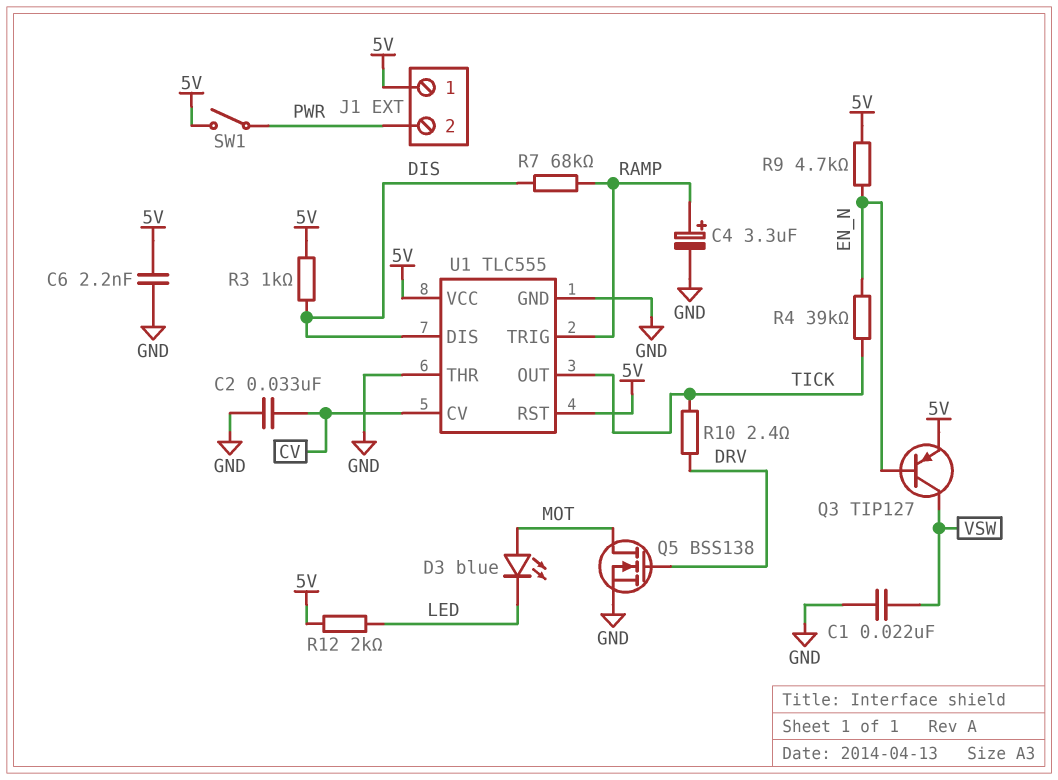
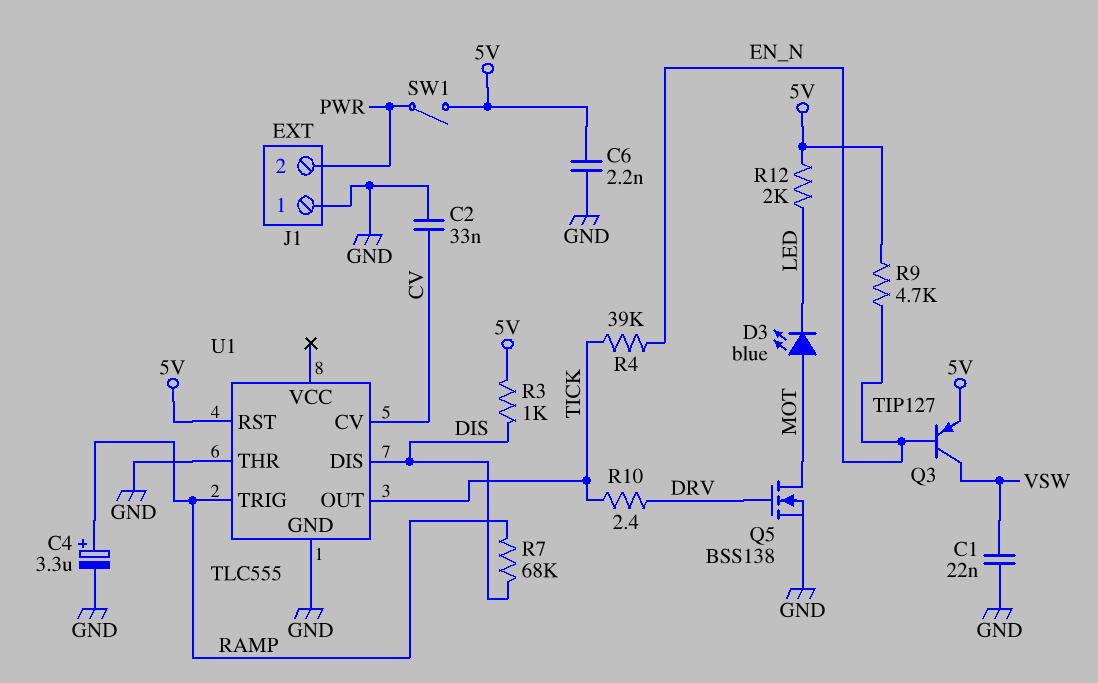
J1 pin 1: 5V -> GND
U1 pin VCC: 5V -> none

